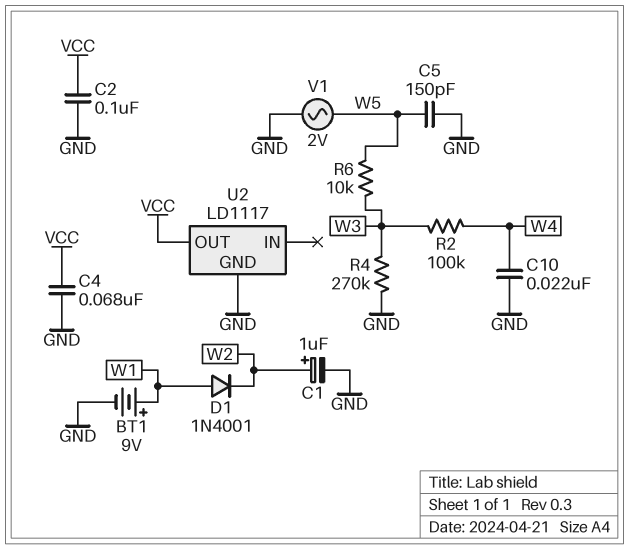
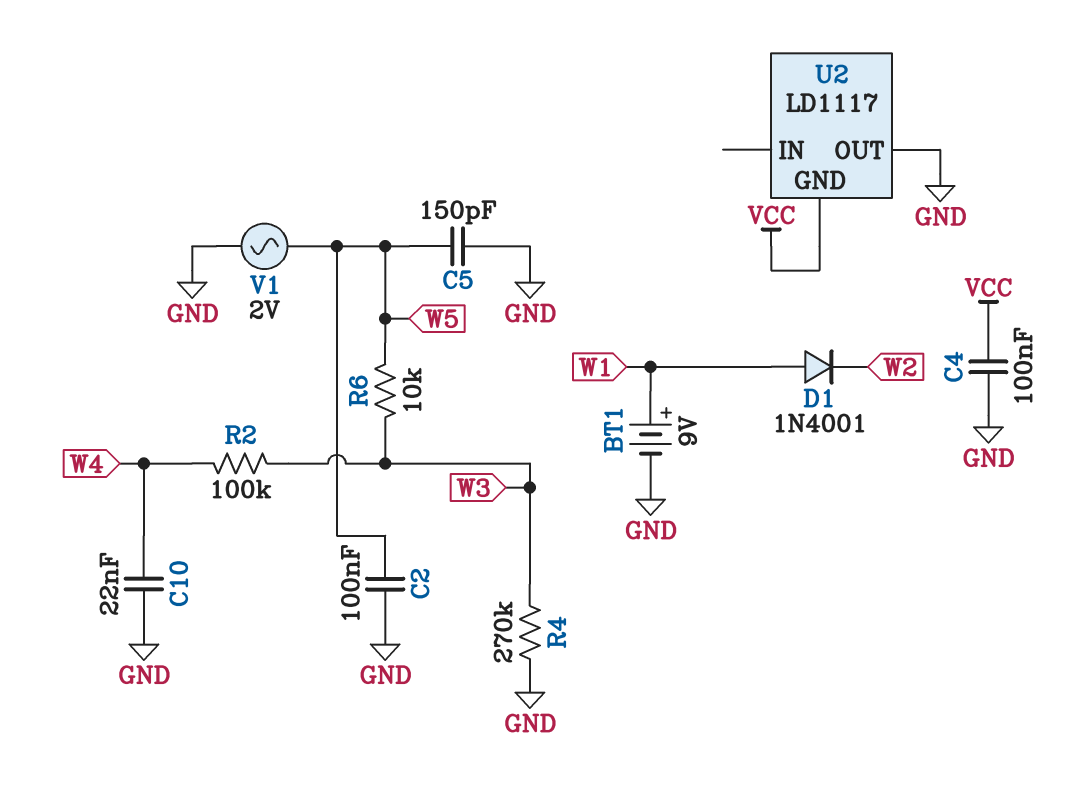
C1: 1uF (plus W2, minus GND) -> none
C2: 100nF (GND, VCC) -> 100nF (GND, W5)
C4: 68nF (GND, VCC) -> 100nF (GND, VCC)
U2 pin GND: GND -> VCC
U2 pin OUT: VCC -> GND

